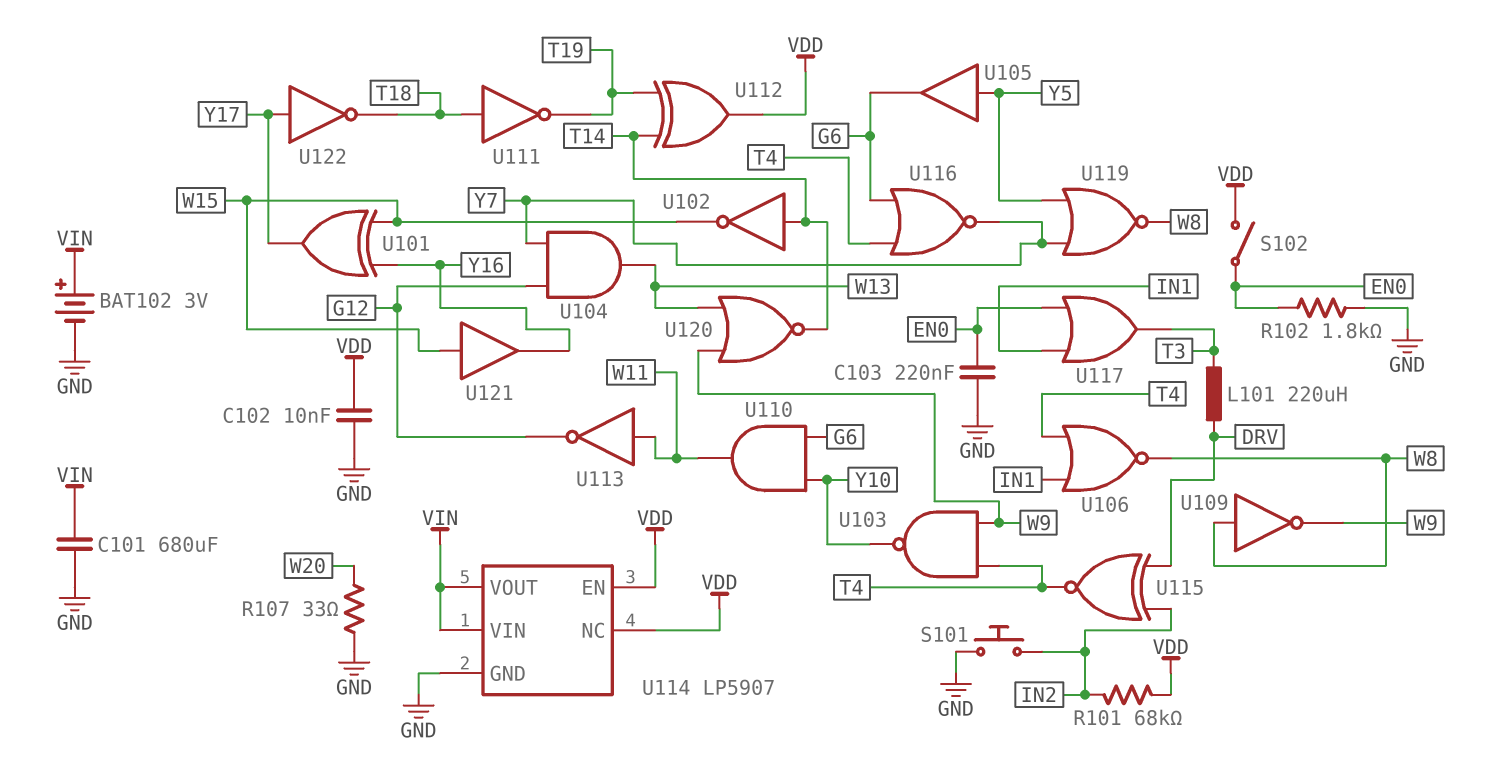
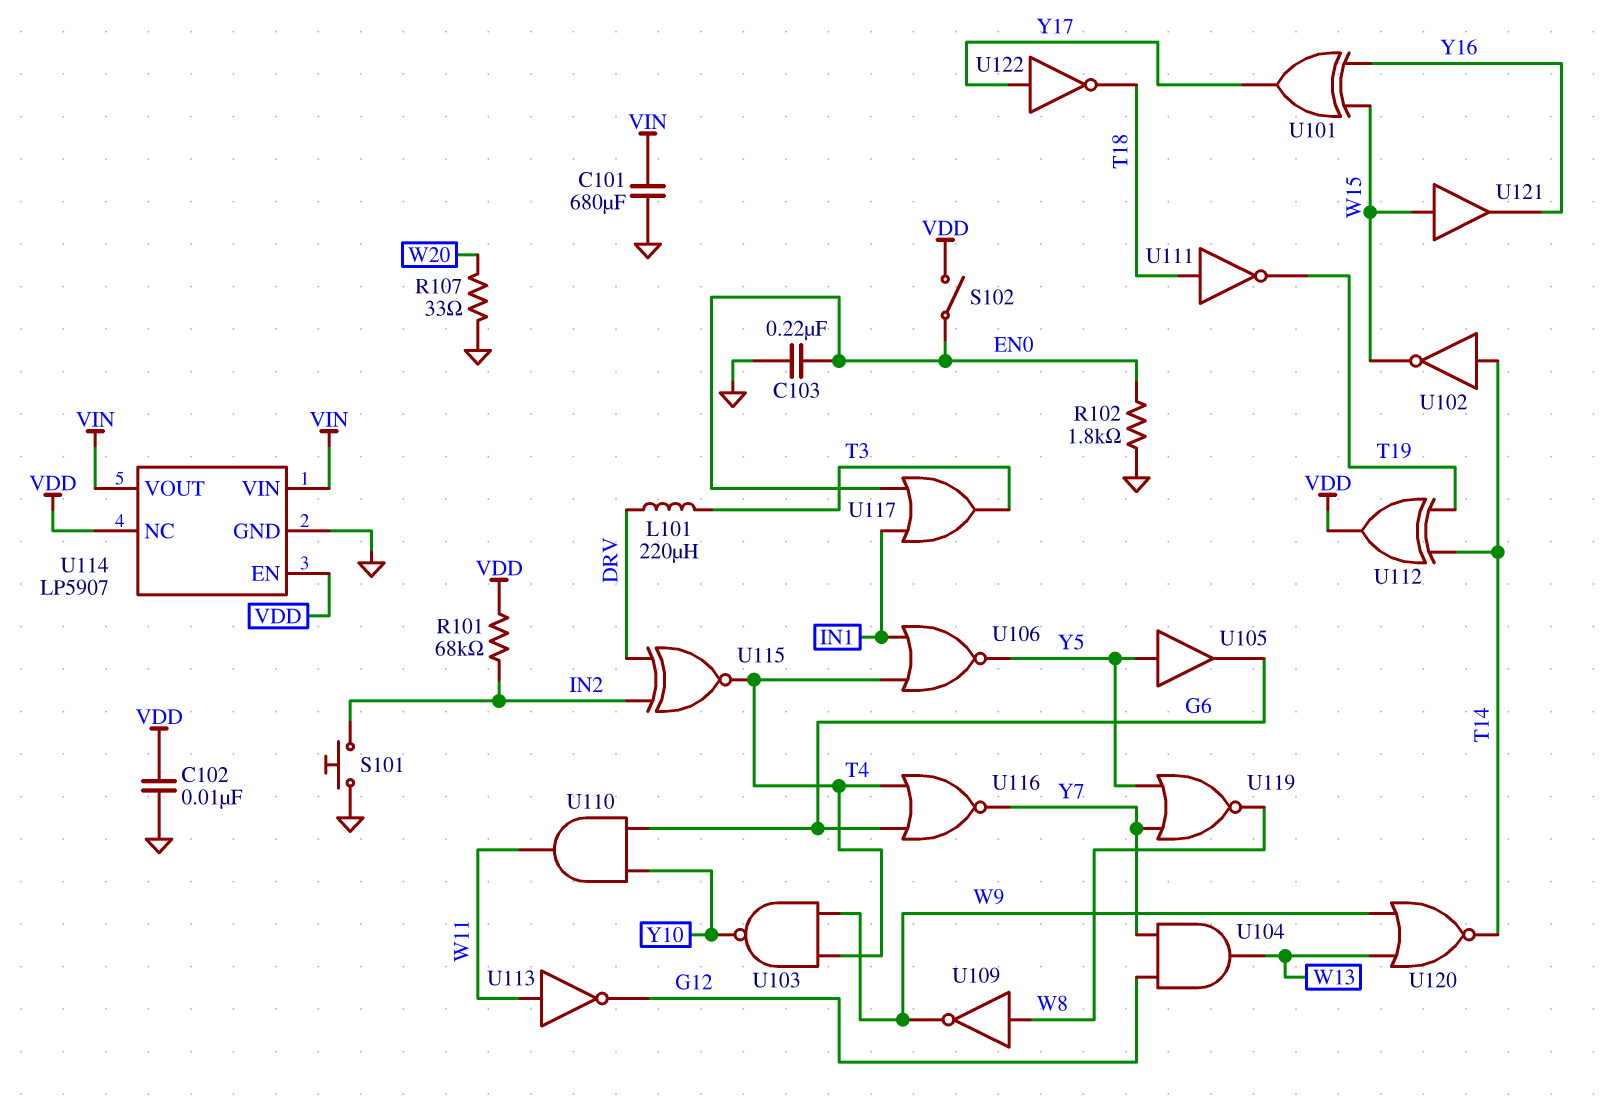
BAT102: 3V (plus VIN, minus GND) -> none
U106: NOR (in IN1, in T4, out W8) -> NOR (in IN1, in T4, out Y5)

